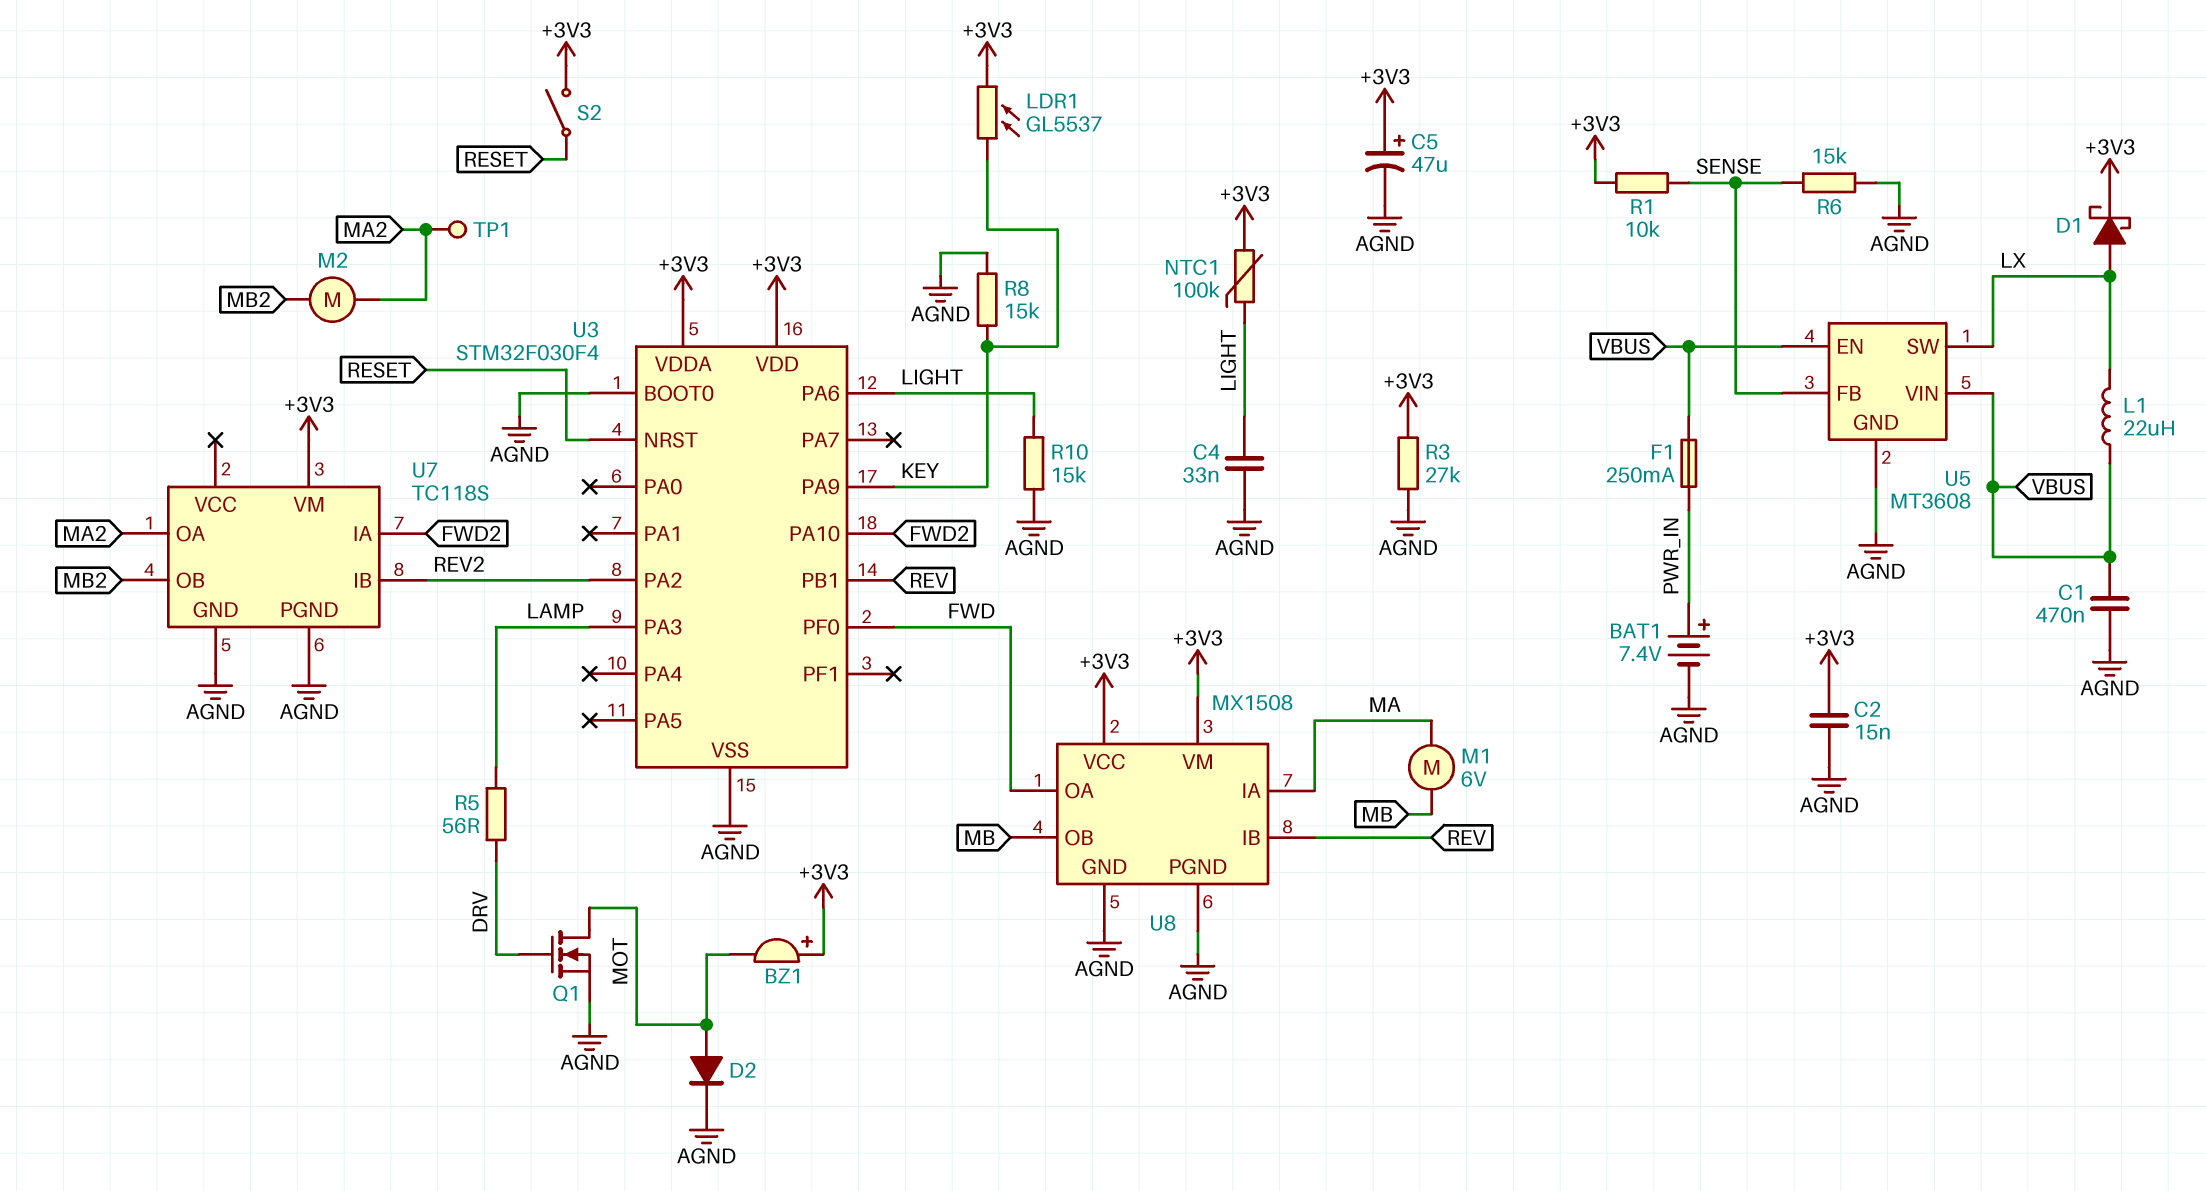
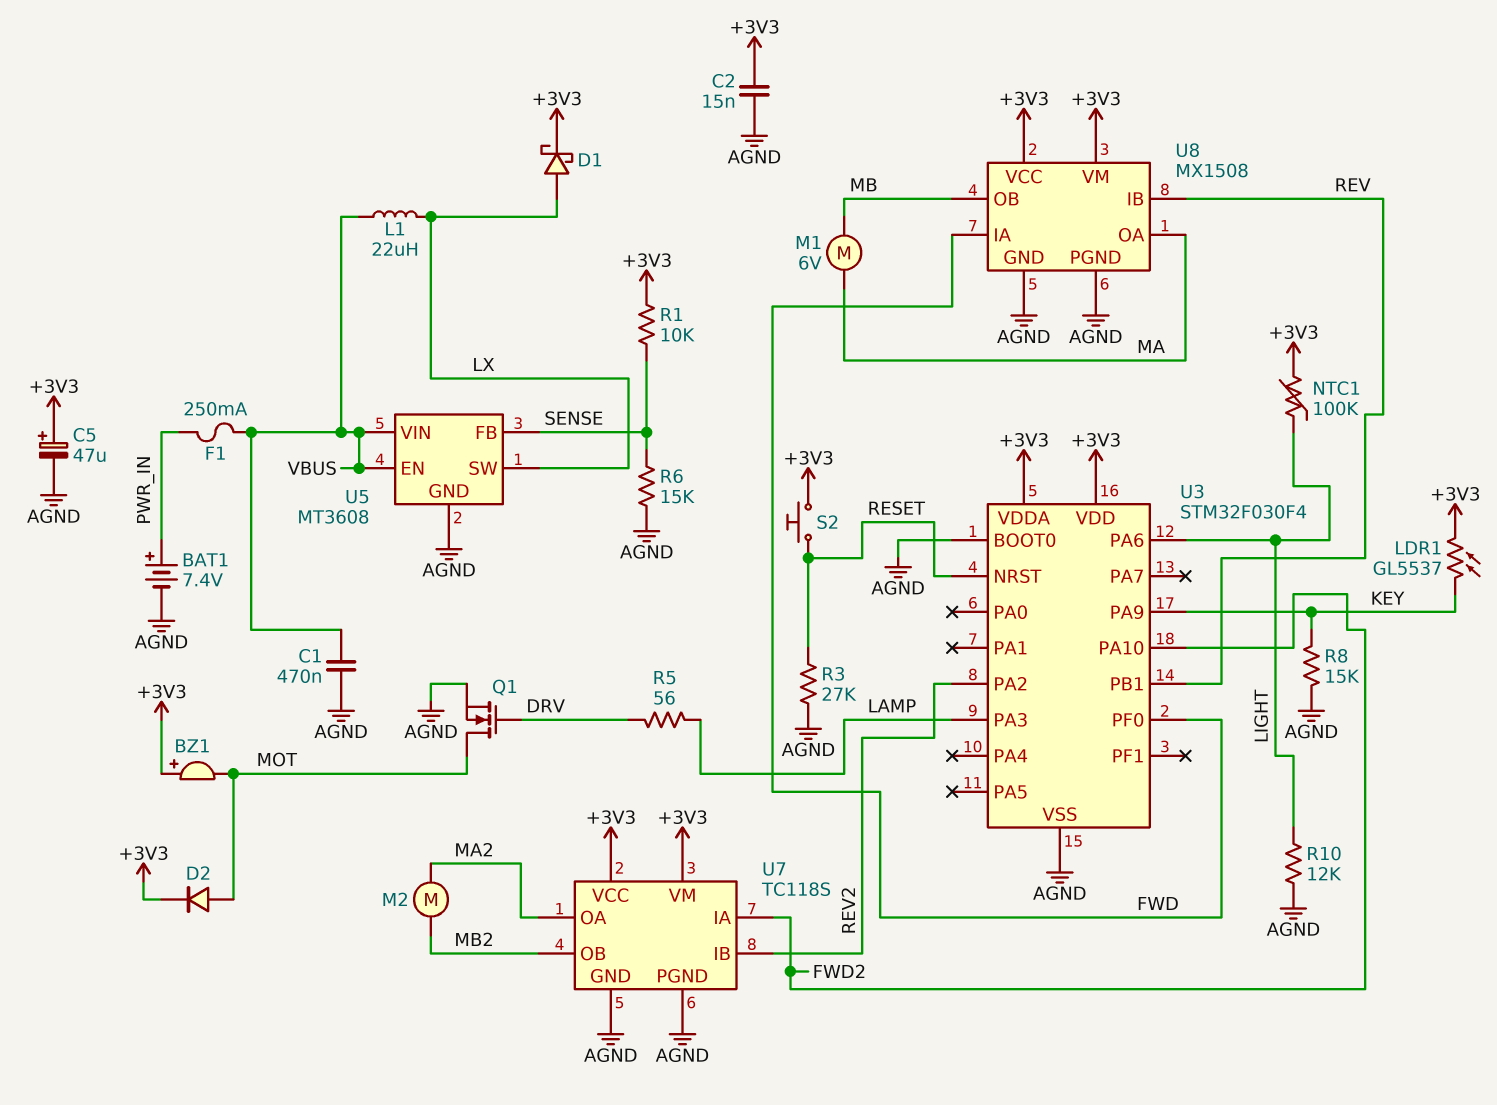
C4: 33nF (AGND, LIGHT) -> none
D2: diode (A MOT, K AGND) -> diode (A MOT, K +3V3)
R3: 27k (+3V3, AGND) -> 27k (AGND, RESET)
R10: 15k (AGND, LIGHT) -> 12k (AGND, LIGHT)
S2: switch (+3V3, RESET) -> button (+3V3, RESET)
TP1: test point (MA2) -> none
U7 pin VCC: none -> +3V3
U8 pin IA: MA -> FWD
U8 pin OA: FWD -> MA

